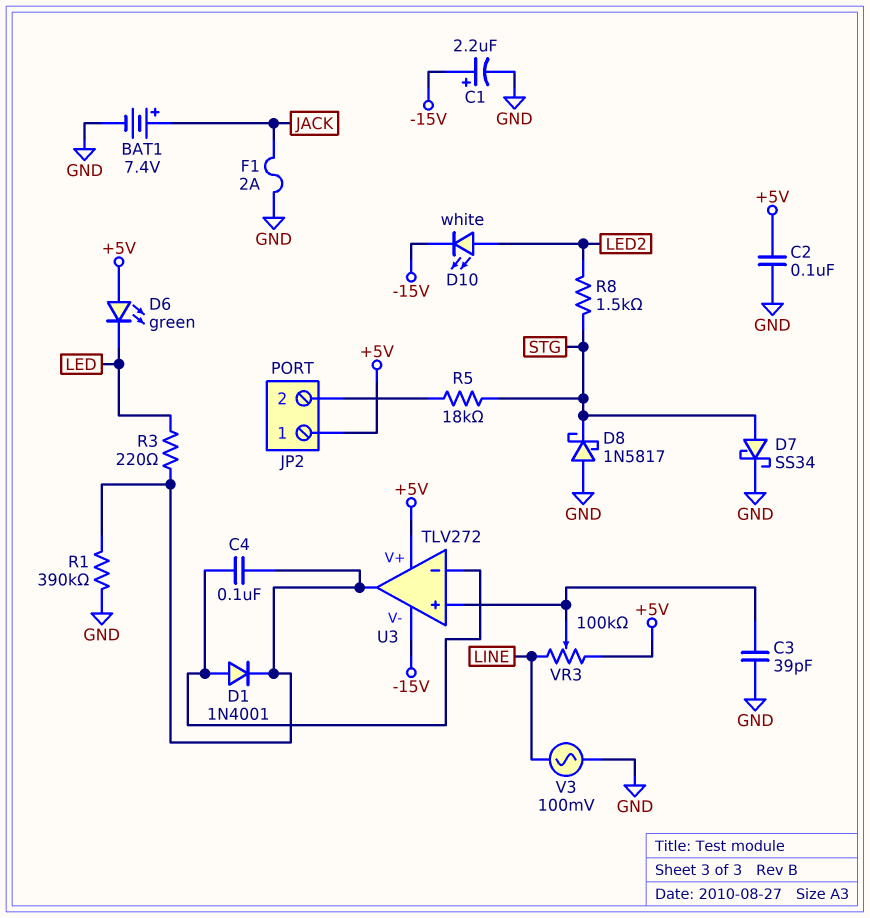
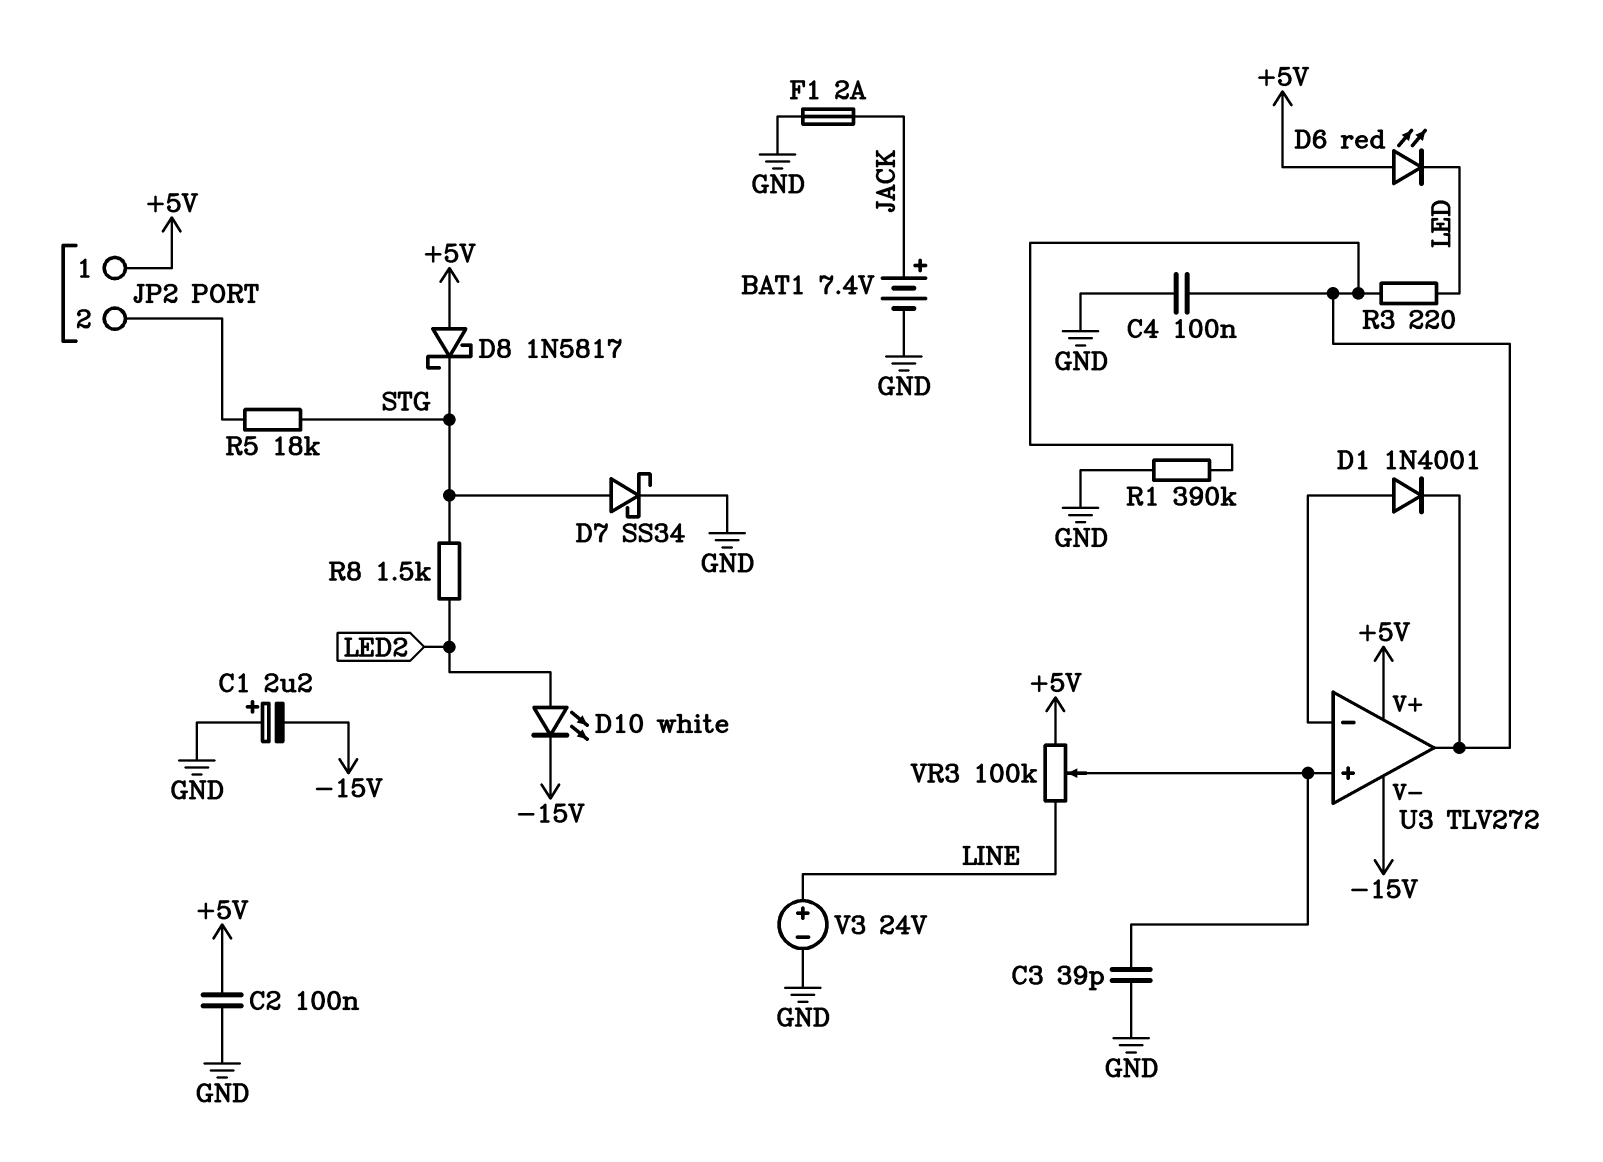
C1: 2.2uF (plus -15V, minus GND) -> 2.2uF (plus GND, minus -15V)
C4: 100nF (U3/in-, U3/out) -> 100nF (GND, U3/out)
D6: LED green (A +5V, K LED) -> LED red (A +5V, K LED)
D8: schottky 1N5817 (A GND, K STG) -> schottky 1N5817 (A +5V, K STG)
V3: AC 100mV (GND, LINE) -> 24V (plus LINE, minus GND)

